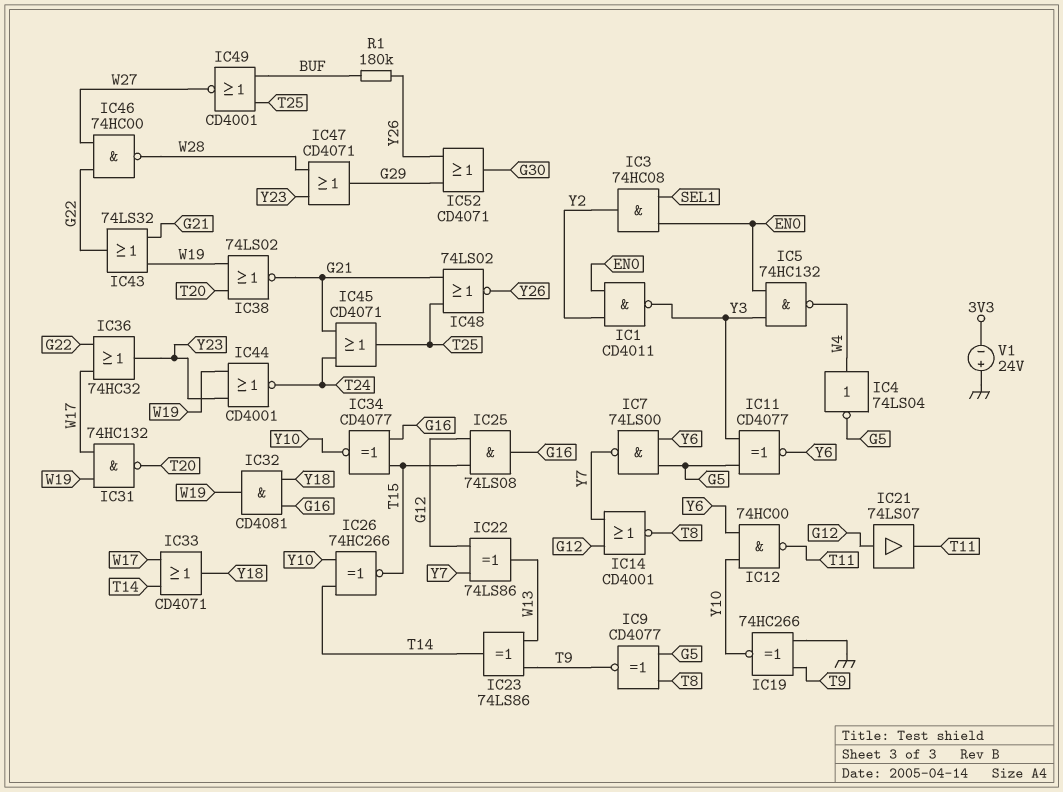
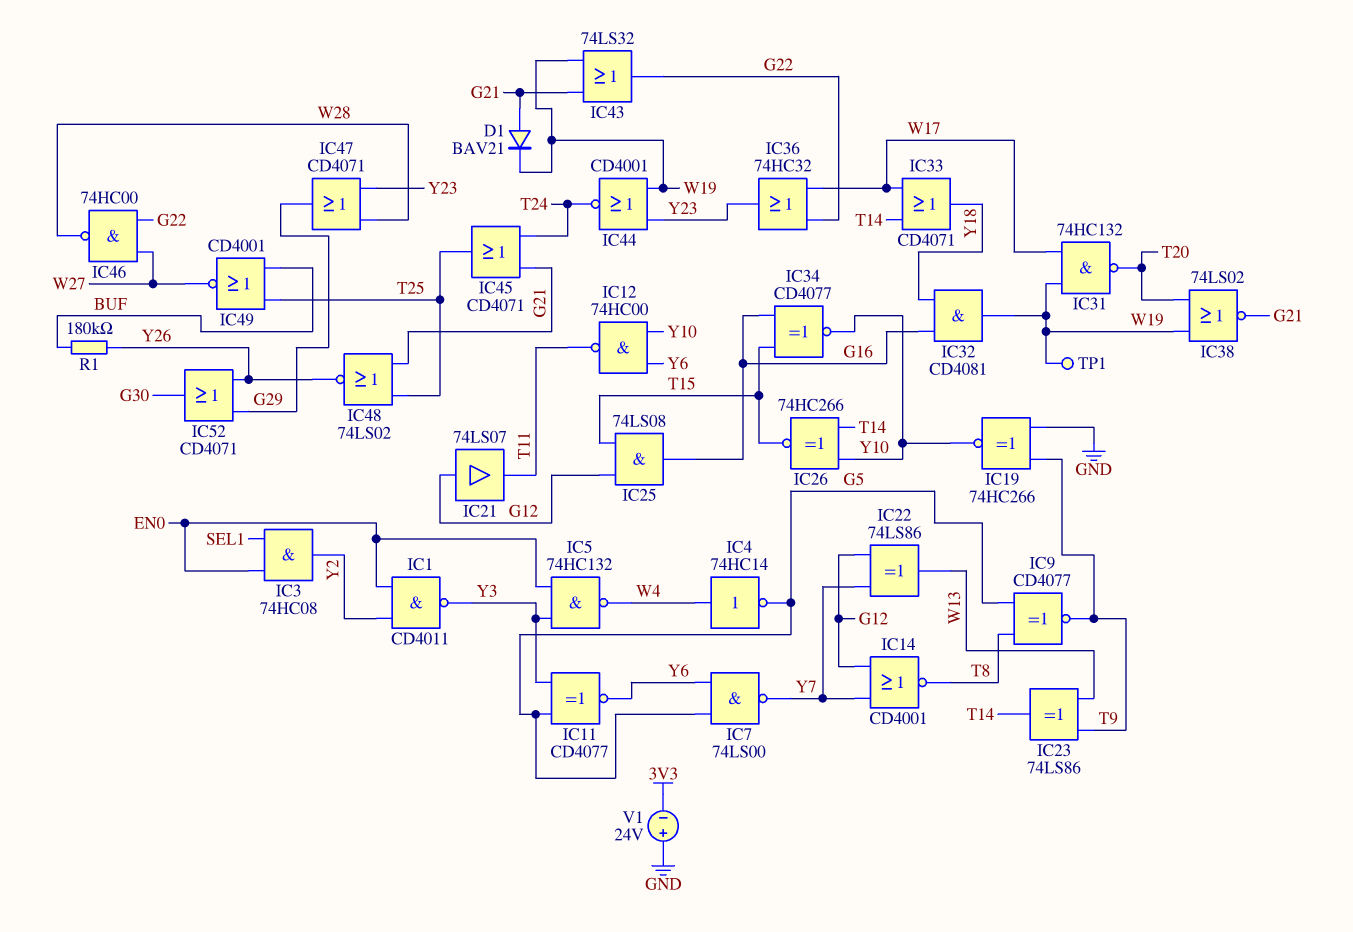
D1: none -> diode BAV21 (A G21, K W19)
IC4: NOT 74LS04 (in W4, out G5) -> NOT 74HC14 (in W4, out G5)
TP1: none -> test point (W19)

